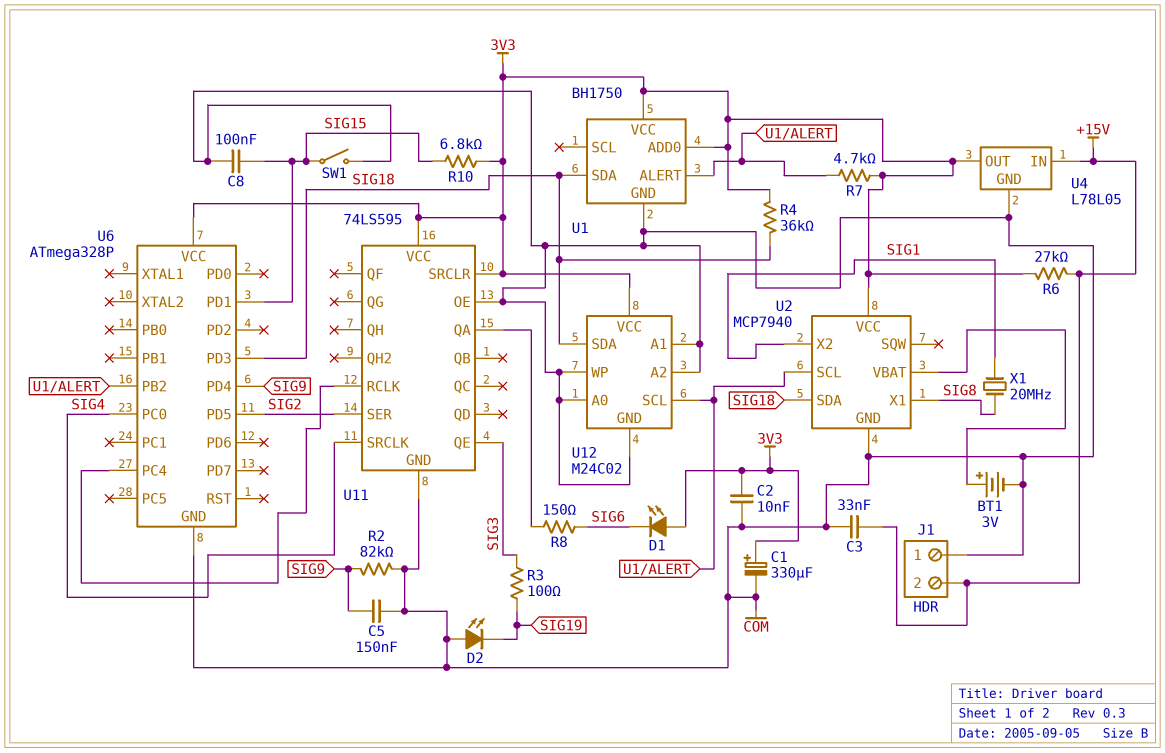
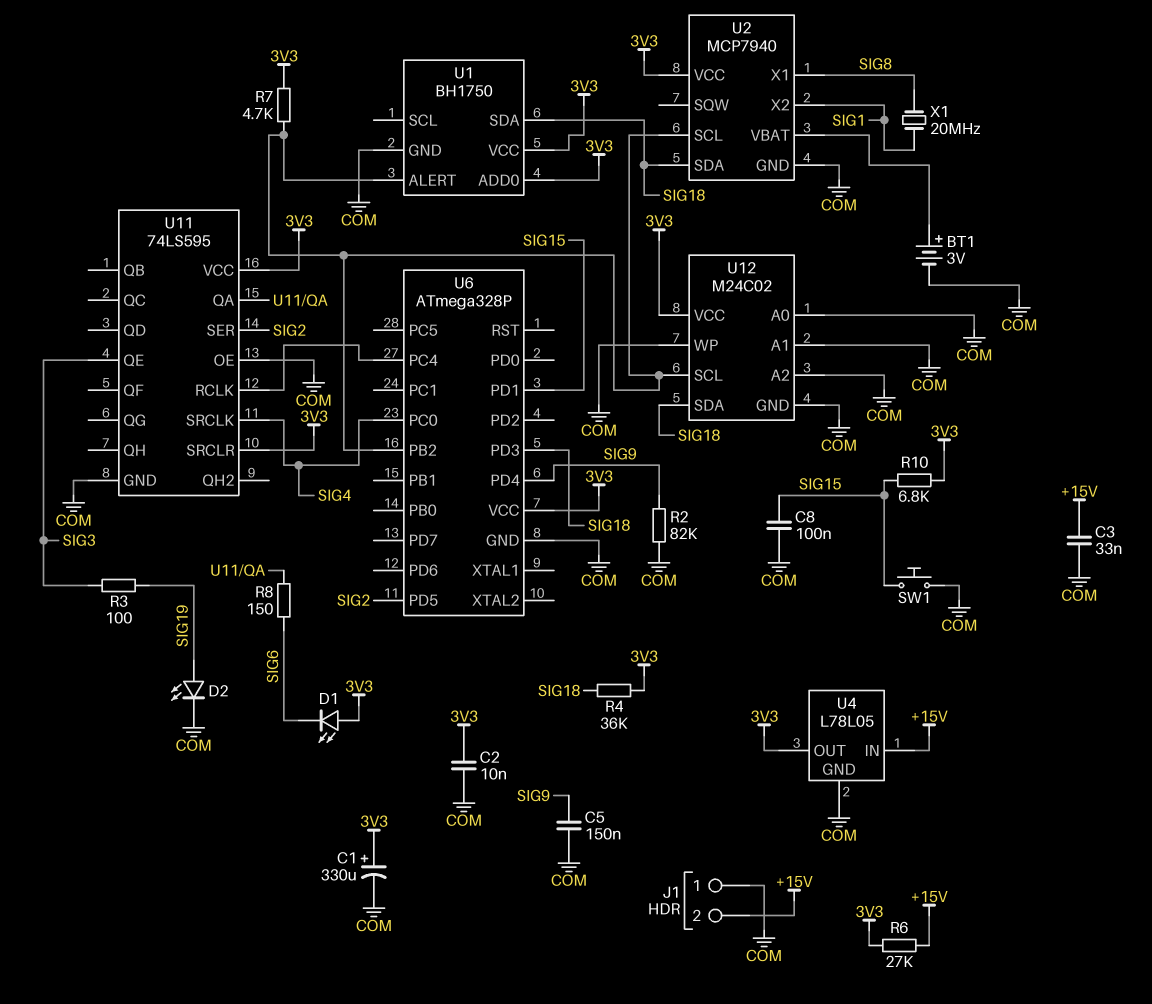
D2: LED (A COM, K SIG19) -> LED (A SIG19, K COM)
SW1: switch (COM, SIG15) -> button (COM, SIG15)

